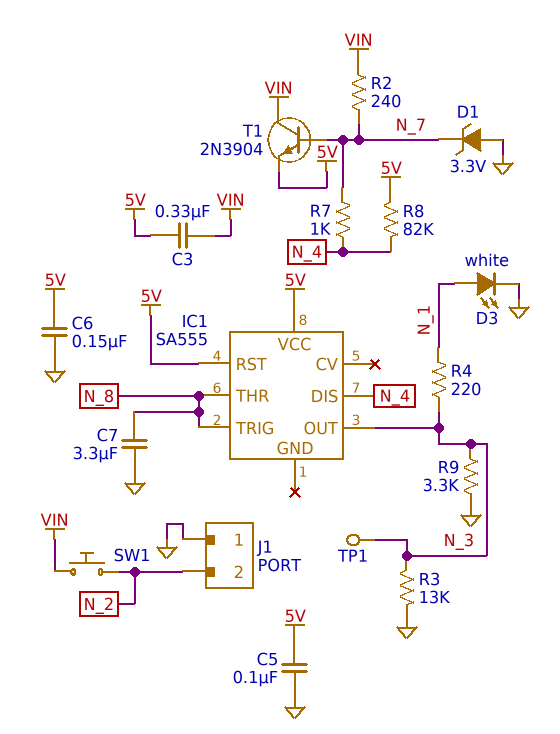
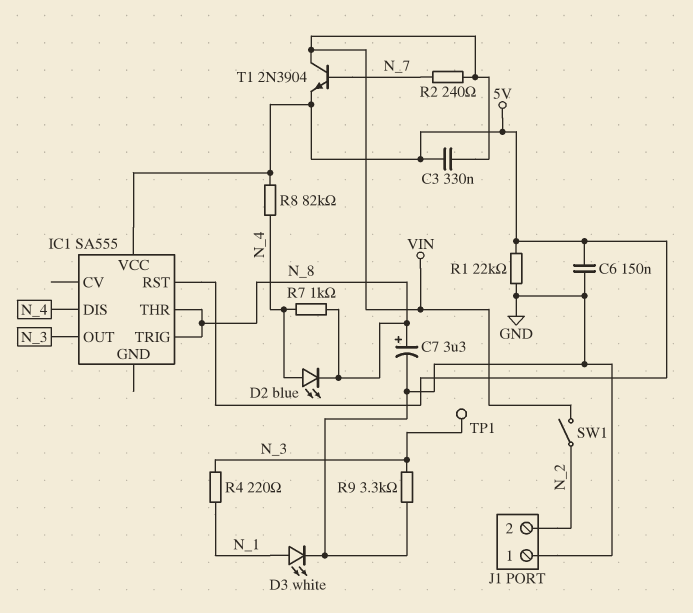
C5: 100nF (5V, GND) -> none
C7: 3.3uF (GND, N_8) -> 3.3uF (plus N_8, minus GND)
D1: zener 3.3V (A GND, K N_7) -> none
D2: none -> LED blue (A N_4, K N_8)
R1: none -> 22k (5V, GND)
R3: 13k (GND, N_3) -> none
R7: 1k (N_4, N_7) -> 1k (N_4, N_8)
SW1: button (N_2, VIN) -> switch (N_2, VIN)

